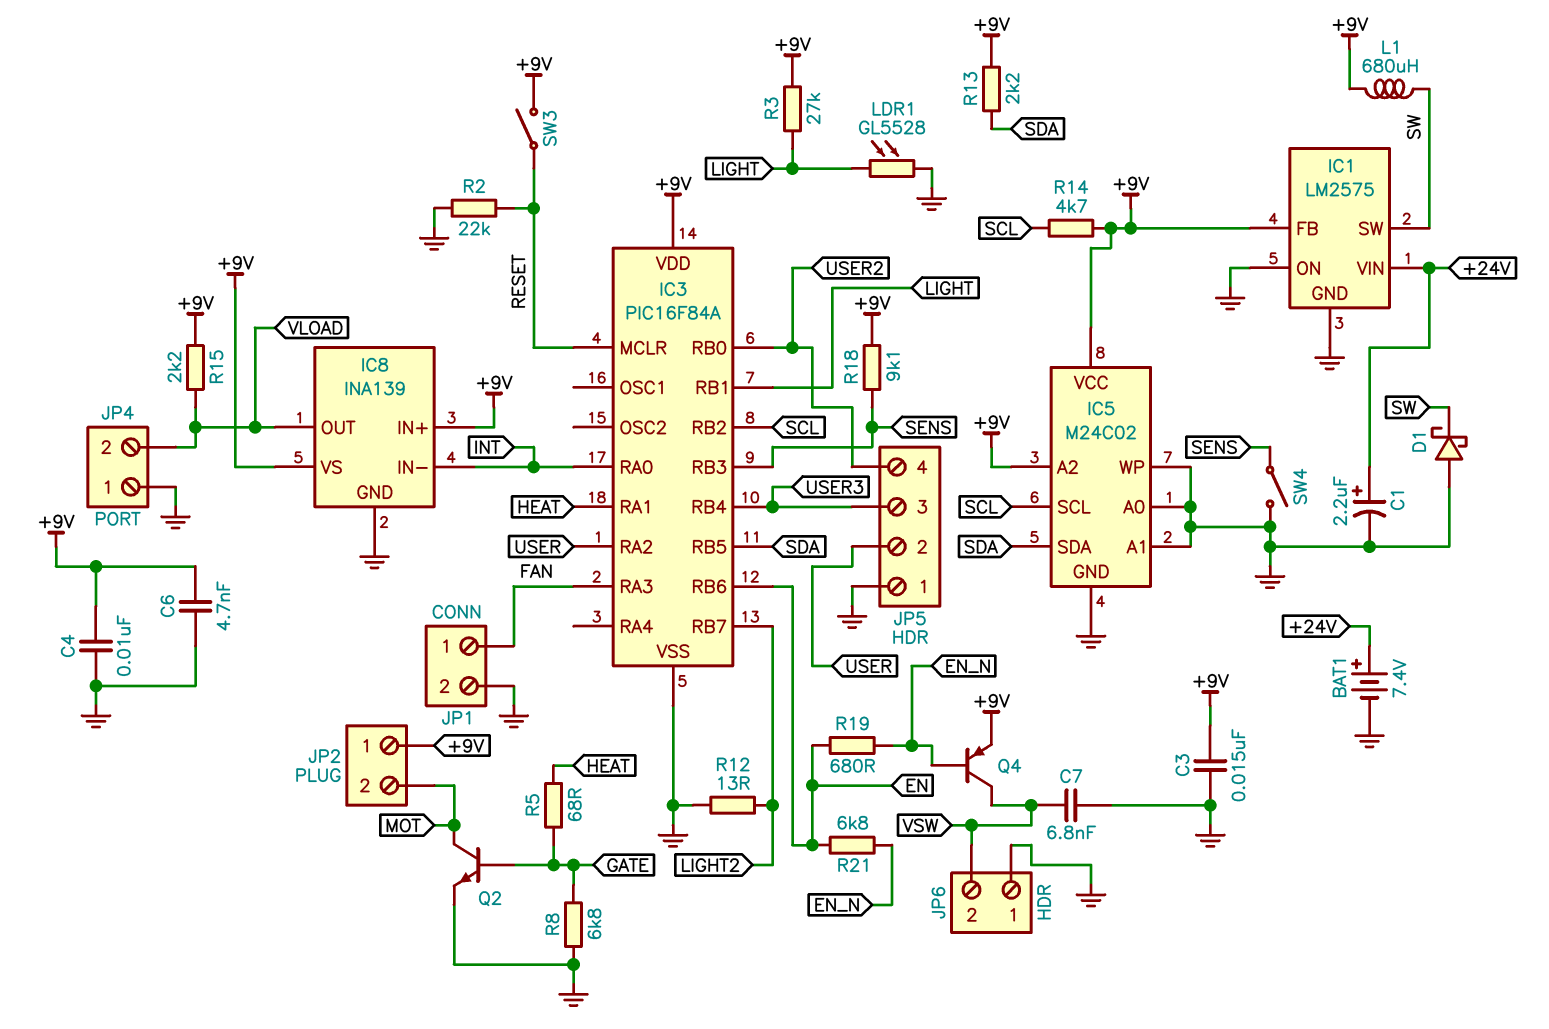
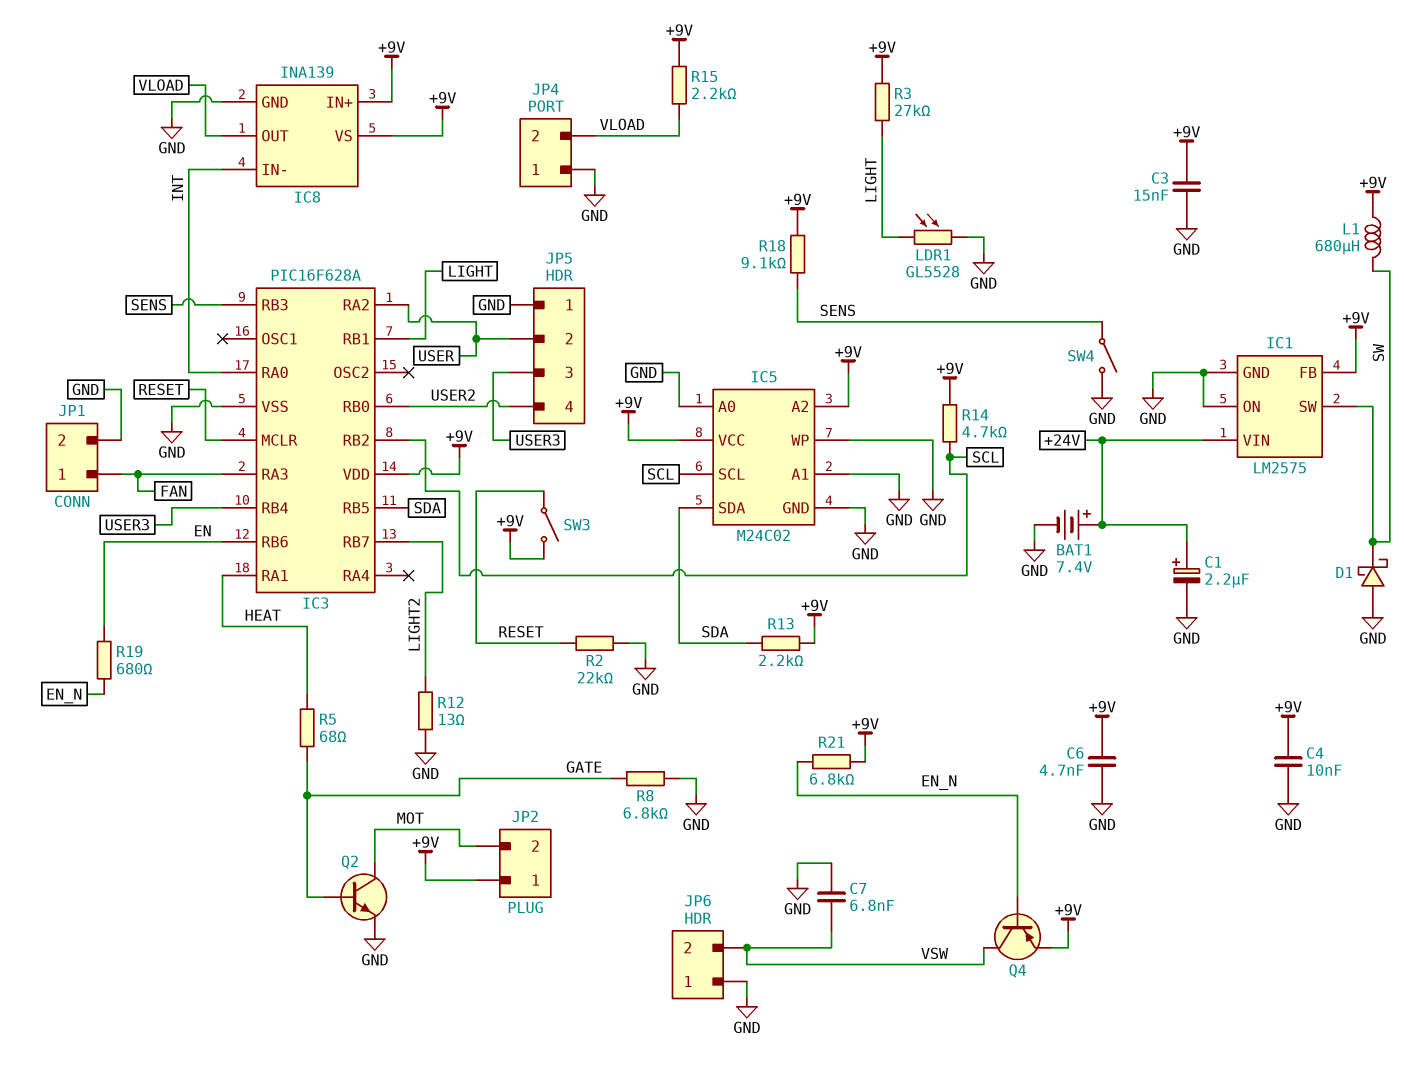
IC3: PIC16F84A -> PIC16F628A
R21: 6.8k (EN, EN_N) -> 6.8k (+9V, EN_N)

